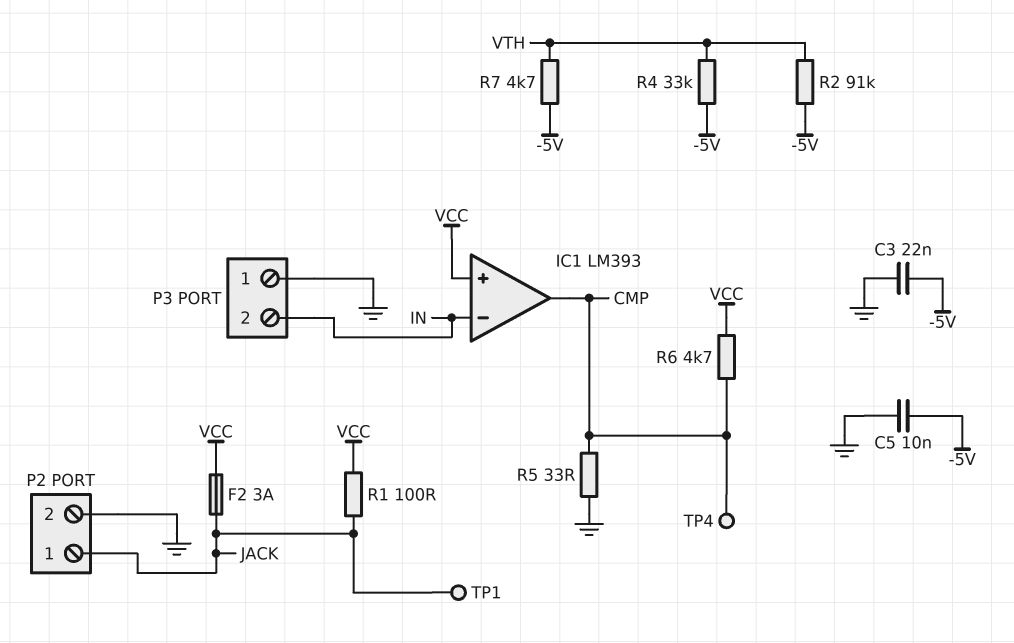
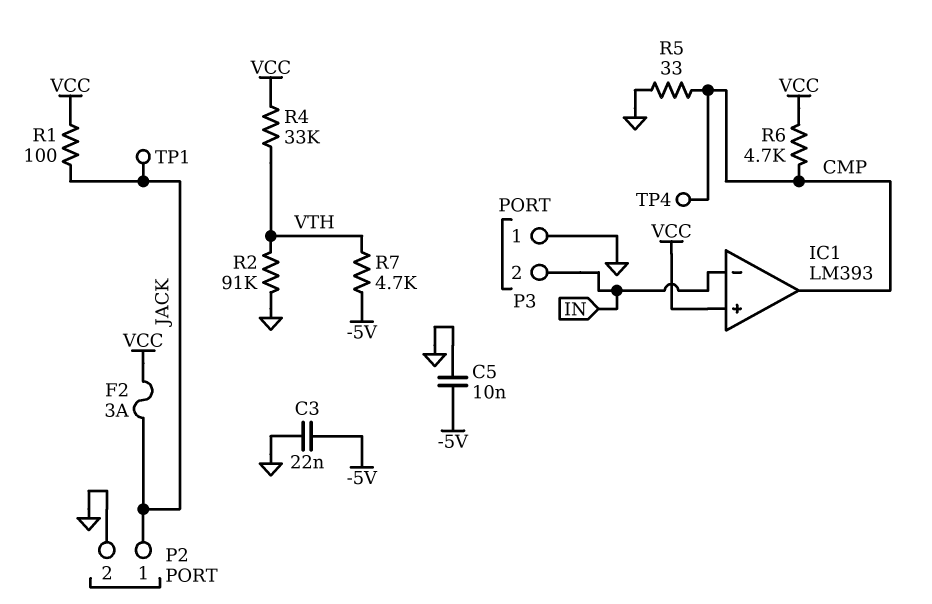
R2: 91k (-5V, VTH) -> 91k (GND, VTH)
R4: 33k (-5V, VTH) -> 33k (VCC, VTH)

